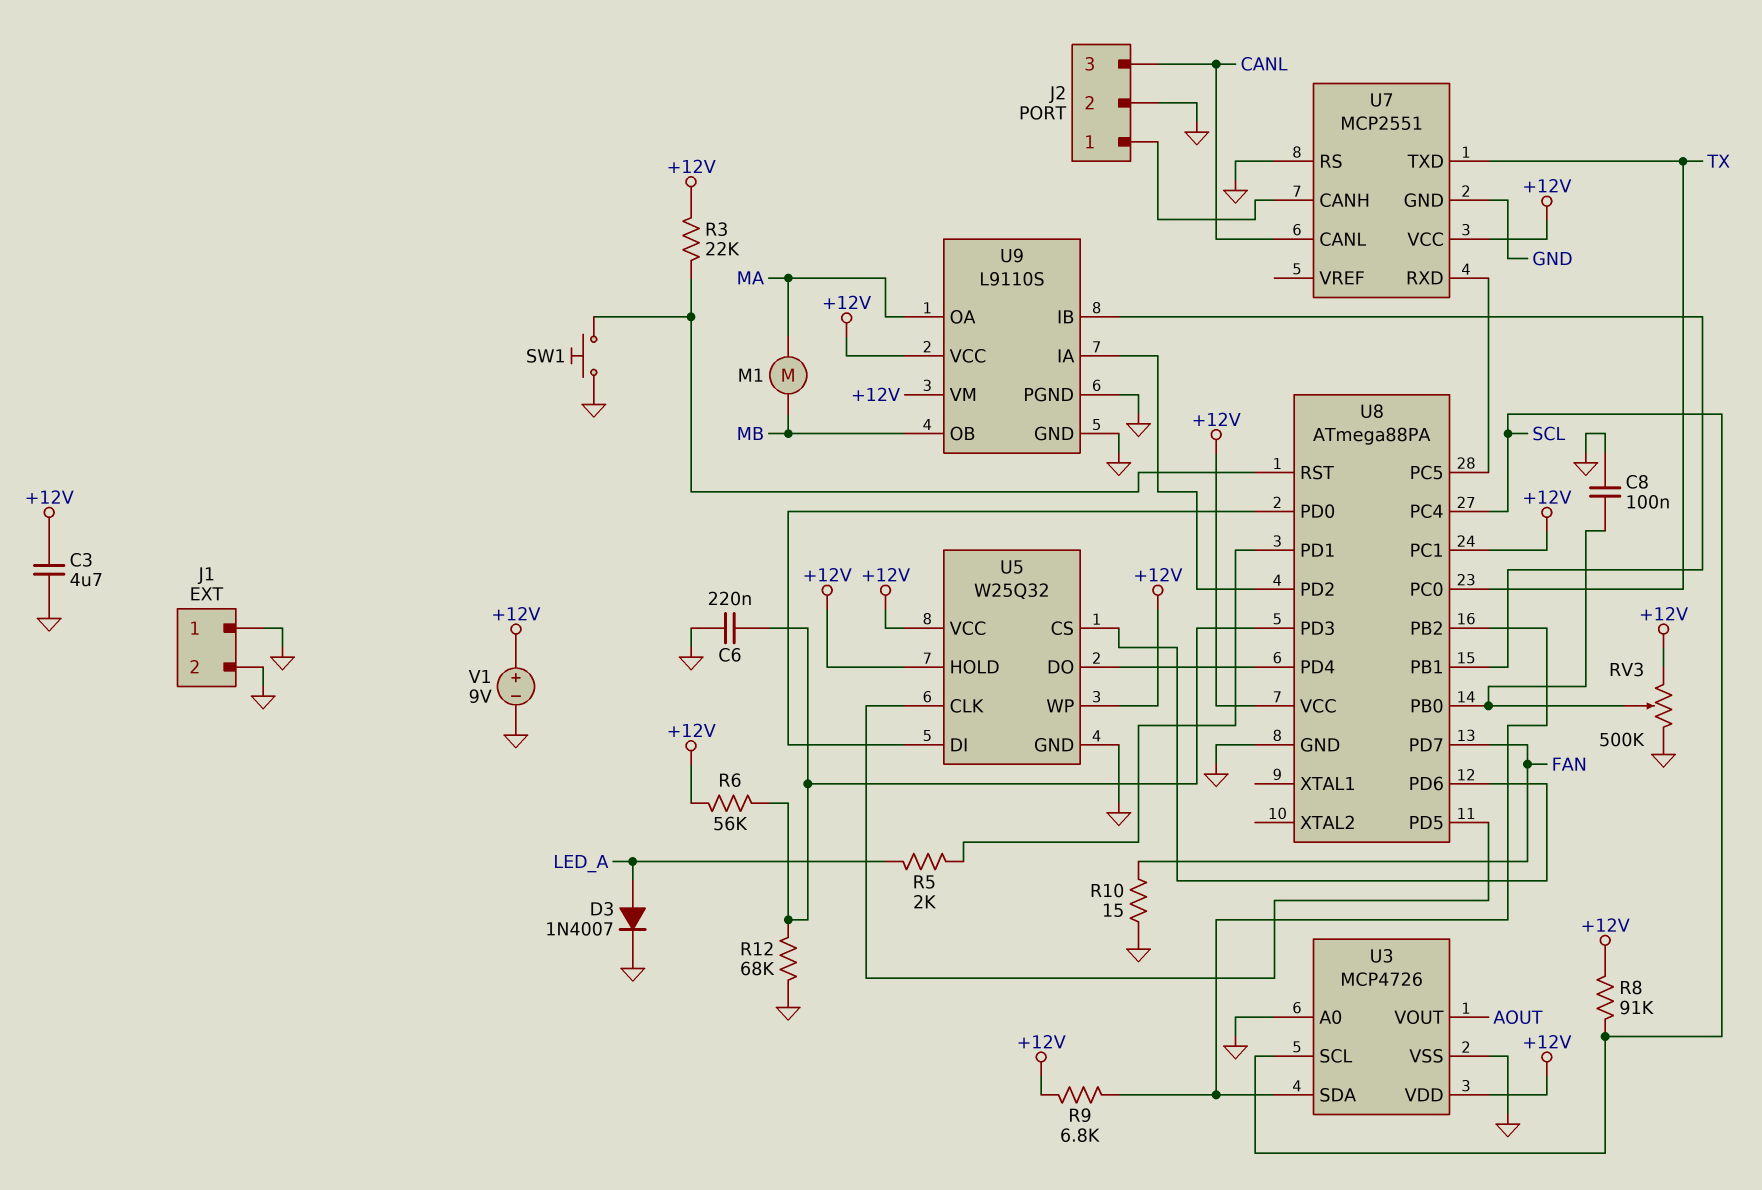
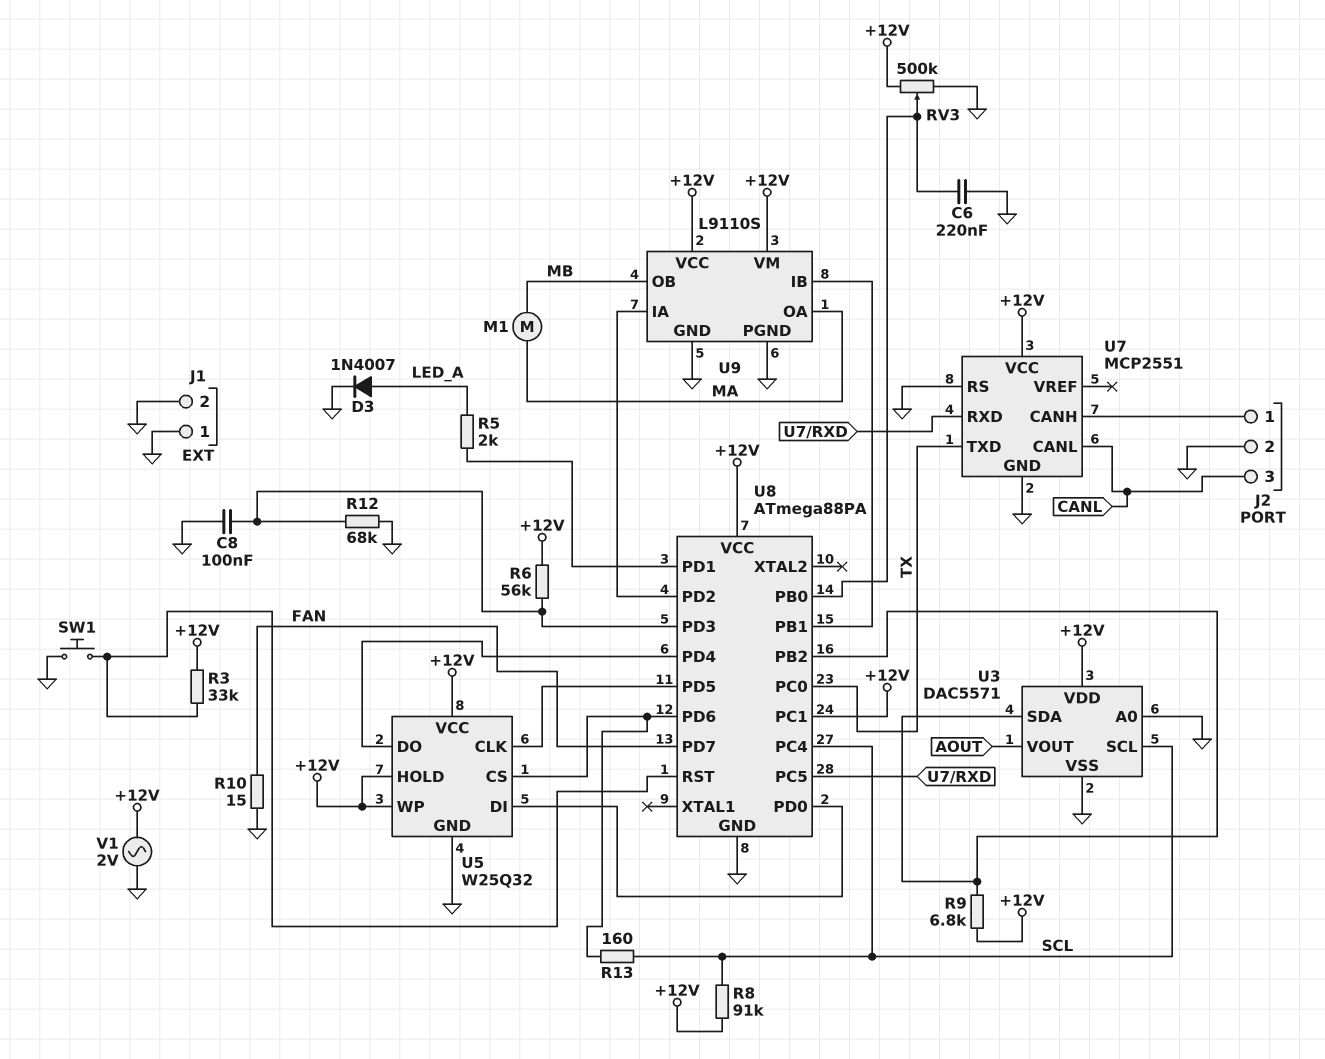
C3: 4.7uF (+12V, GND) -> none
C6: 220nF (GND, U8/PD3) -> 220nF (GND, U8/PB0)
C8: 100nF (GND, U8/PB0) -> 100nF (GND, U8/PD3)
R3: 22k (+12V, U8/RST) -> 33k (+12V, U8/RST)
R13: none -> 160 (SCL, U5/CS)
U3: MCP4726 -> DAC5571
V1: 9V (plus +12V, minus GND) -> AC 2V (+12V, GND)

